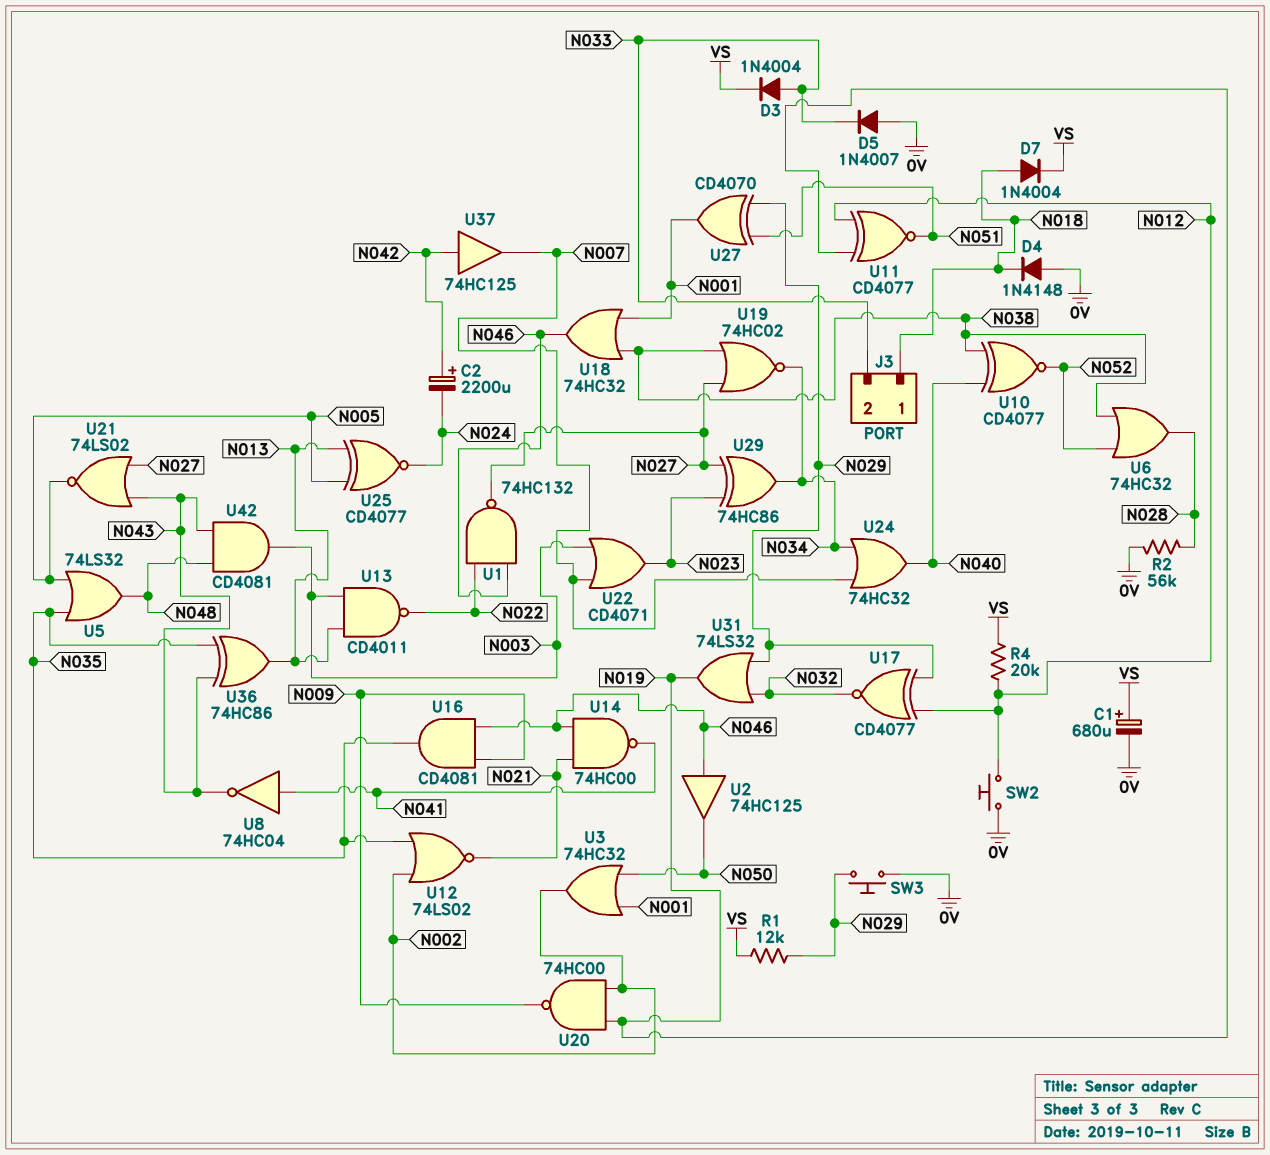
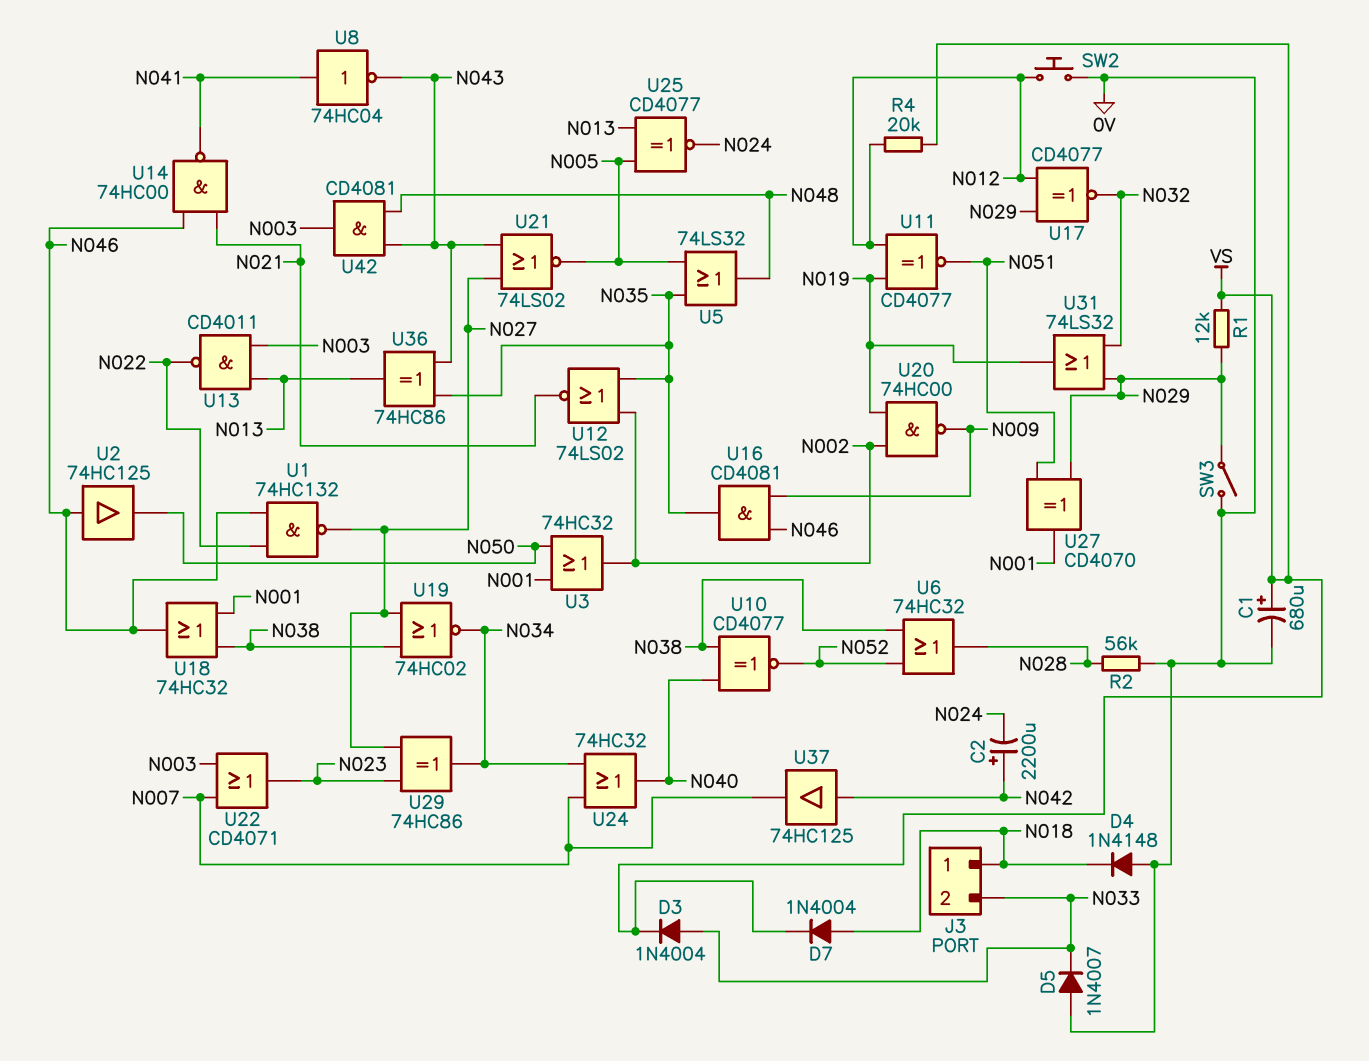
SW3: button (0V, N029) -> switch (0V, N029)

